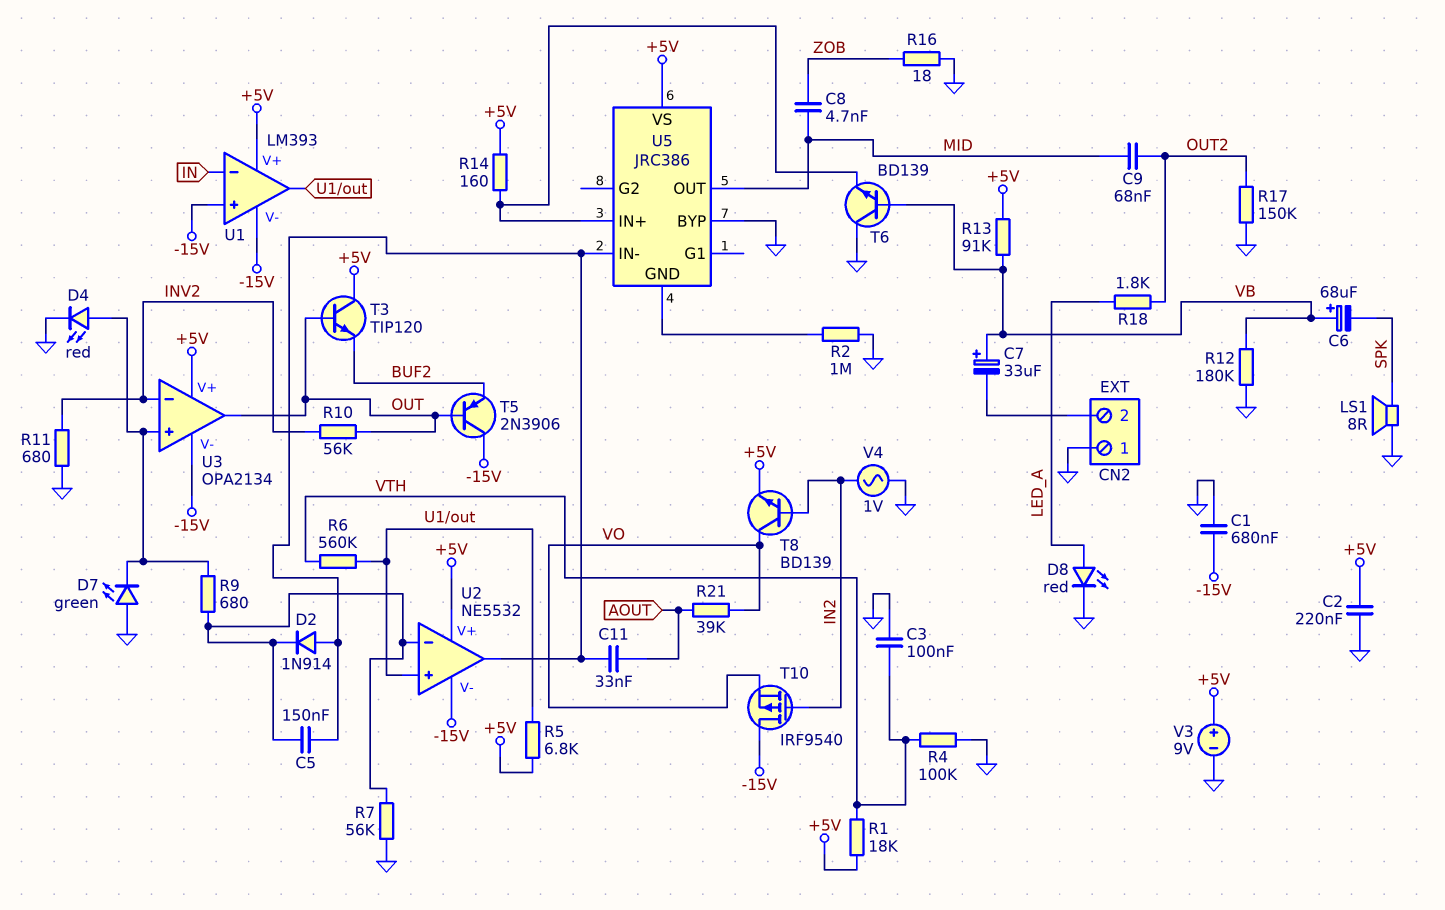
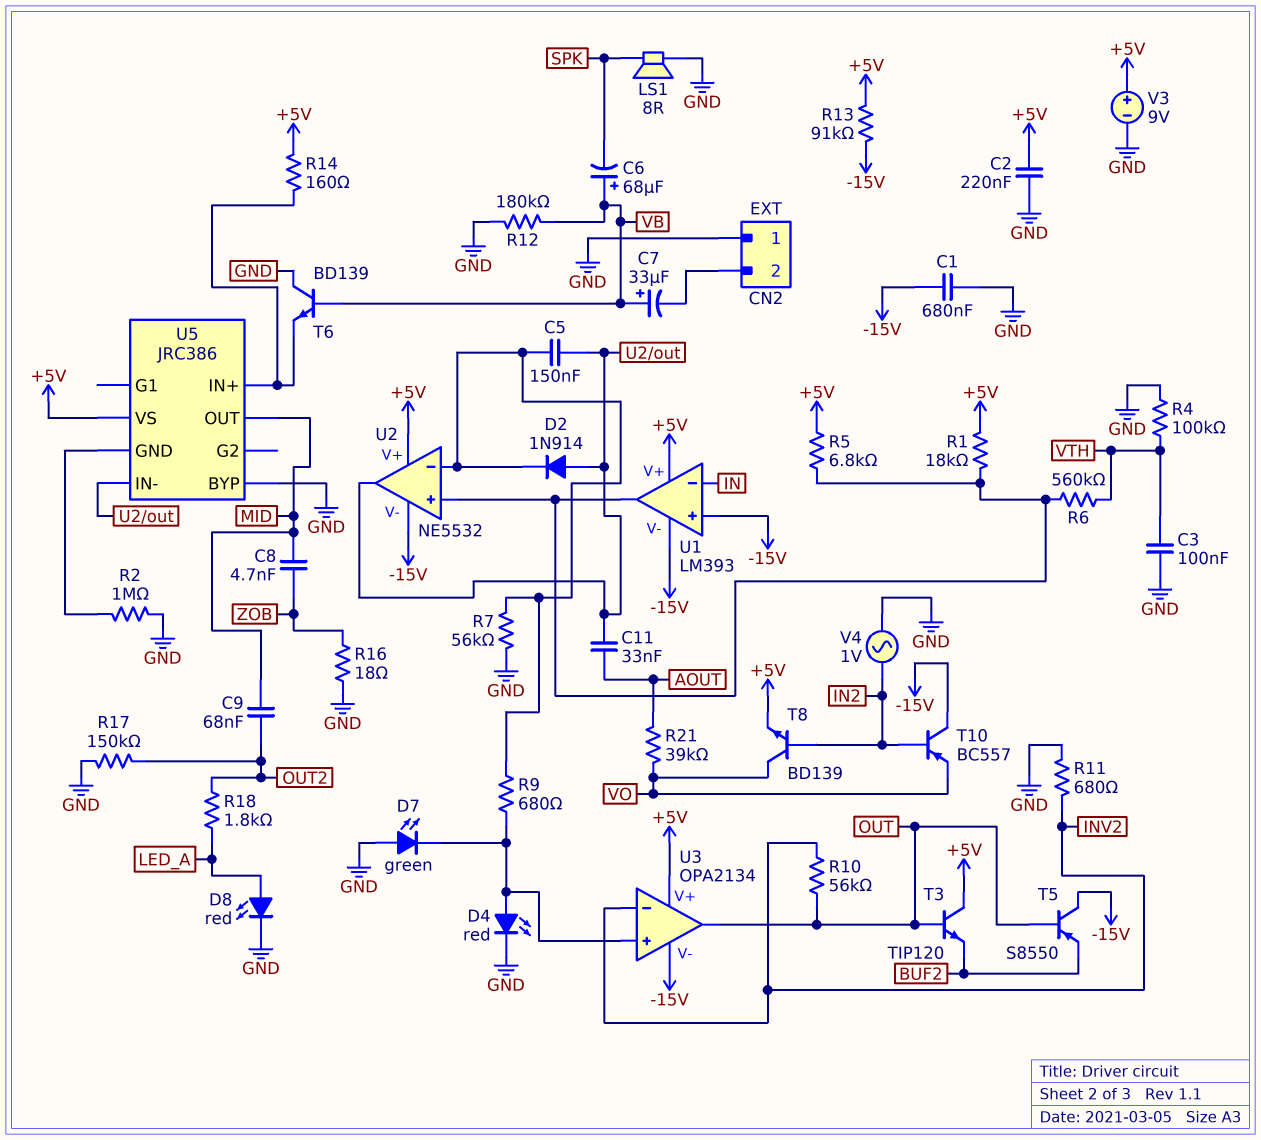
R1: 18k (+5V, VTH) -> 18k (+5V, U1/out)
R13: 91k (+5V, VB) -> 91k (+5V, -15V)
T5: PNP 2N3906 (B OUT, C -15V, E BUF2) -> PNP S8550 (B OUT, C -15V, E BUF2)
T10: PMOS IRF9540 (G IN2, D -15V, S VO) -> PNP BC557 (B IN2, C -15V, E VO)

